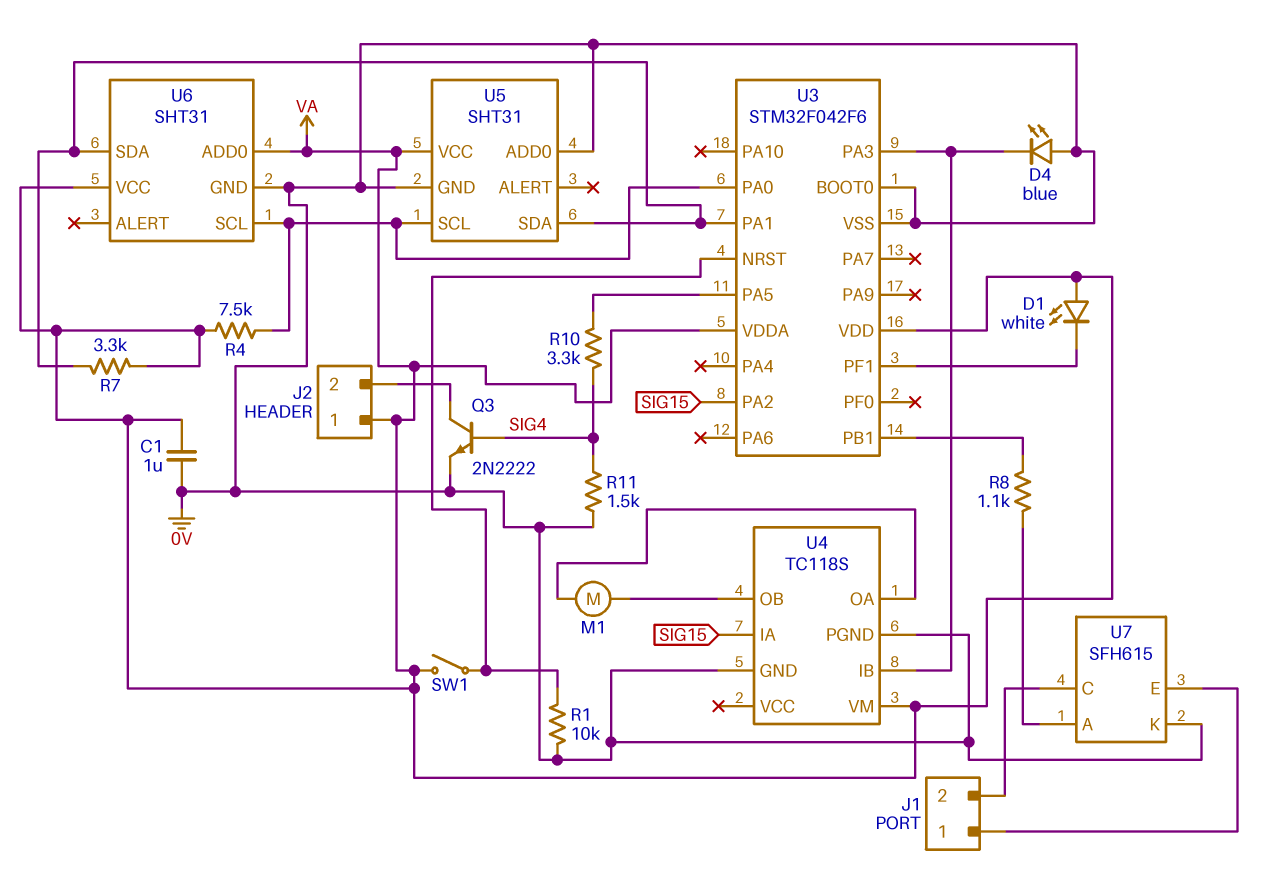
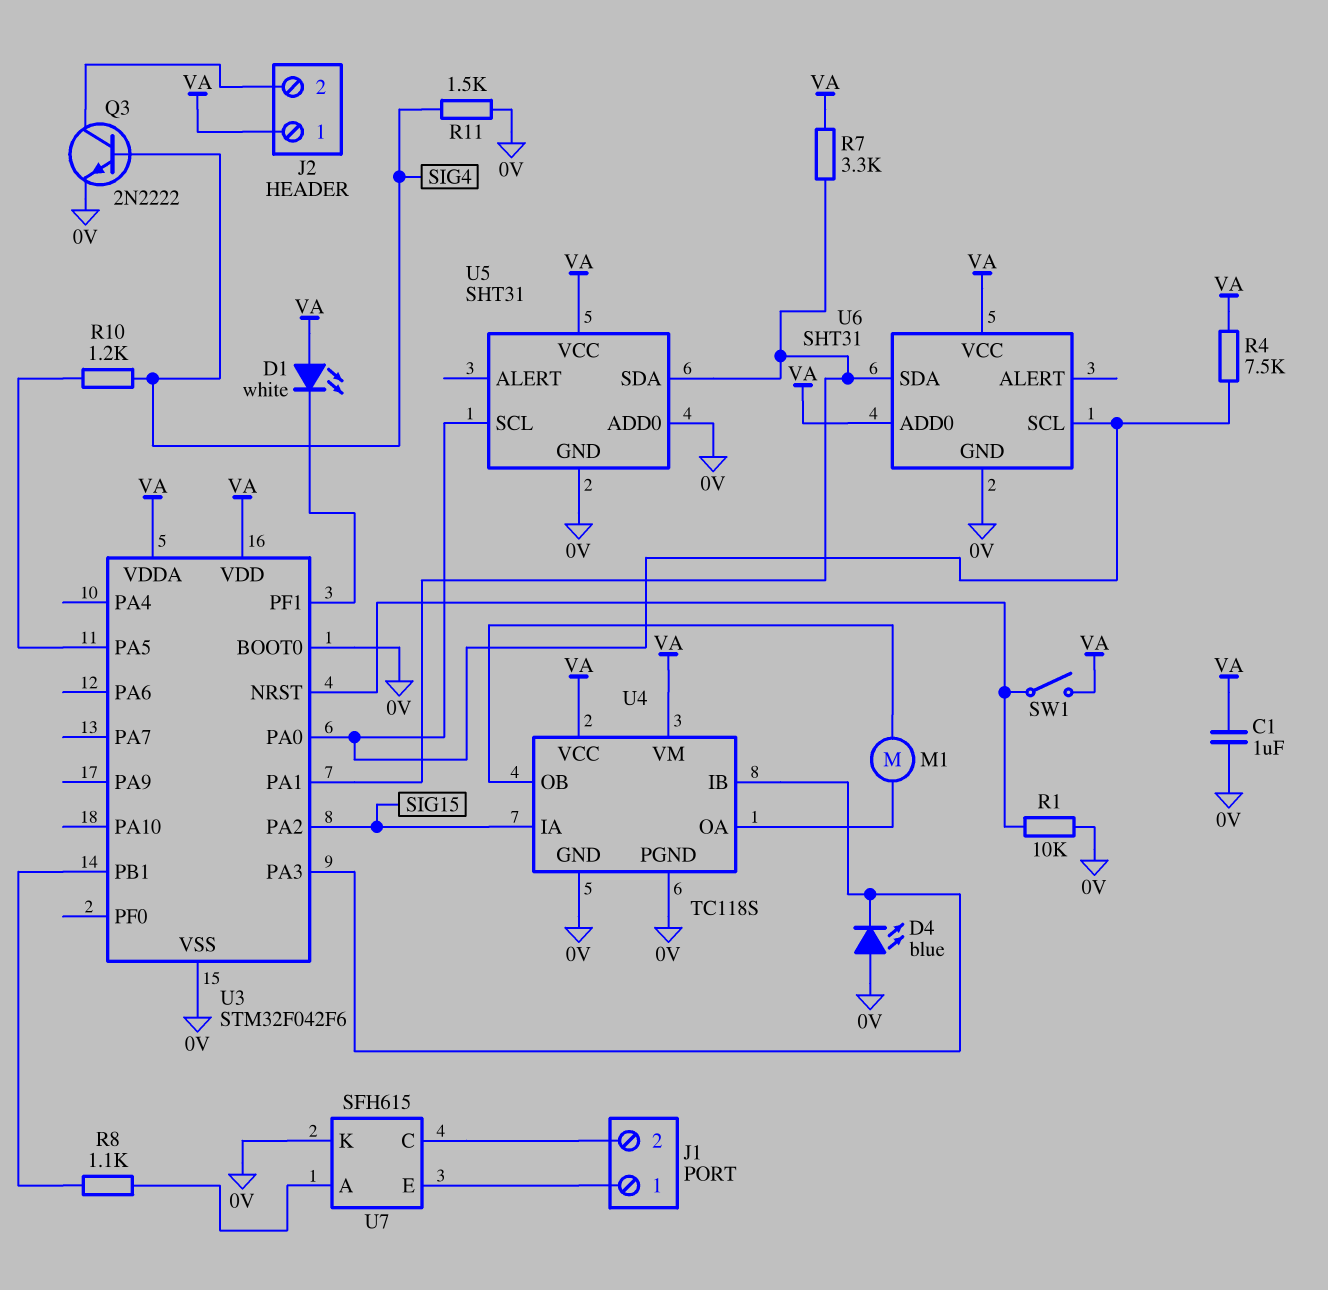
R10: 3.3k (SIG4, U3/PA5) -> 1.2k (SIG4, U3/PA5)
U4 pin VCC: none -> VA

